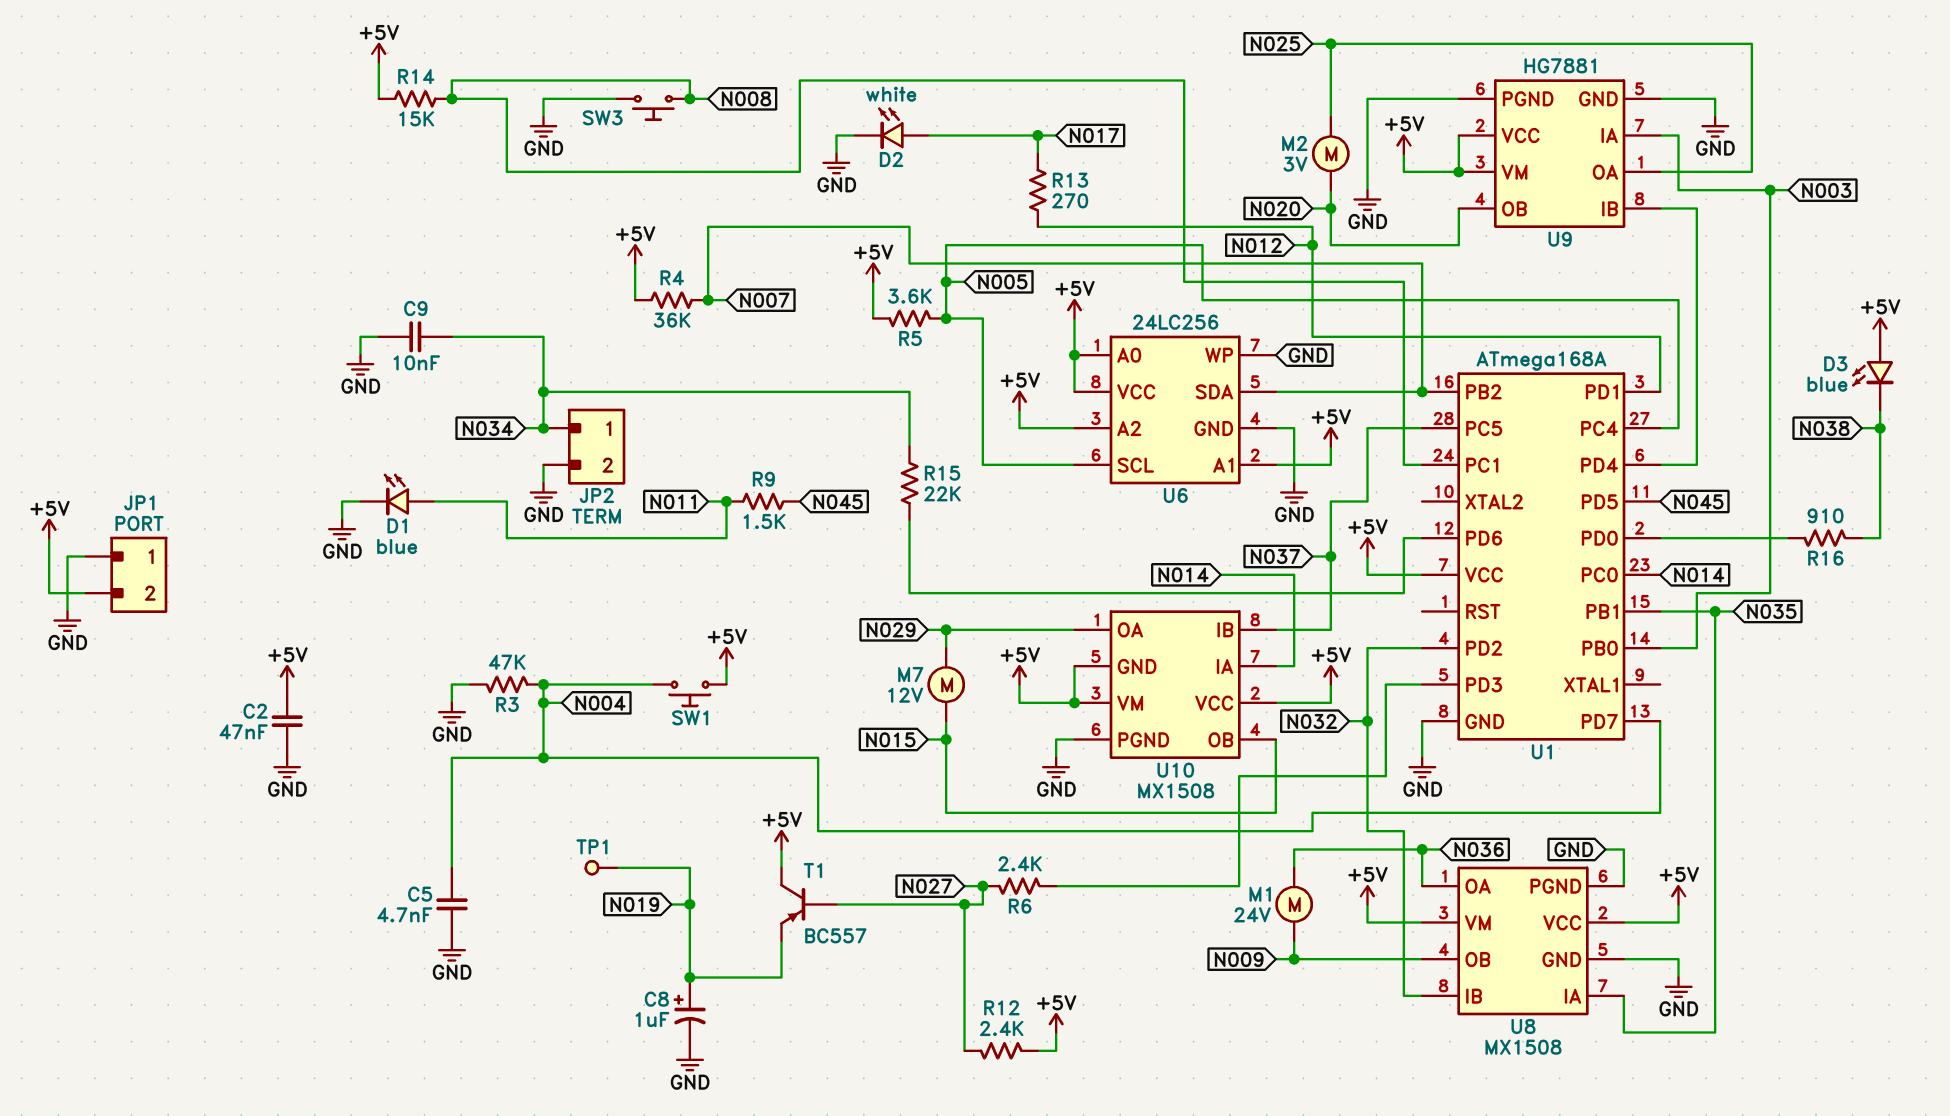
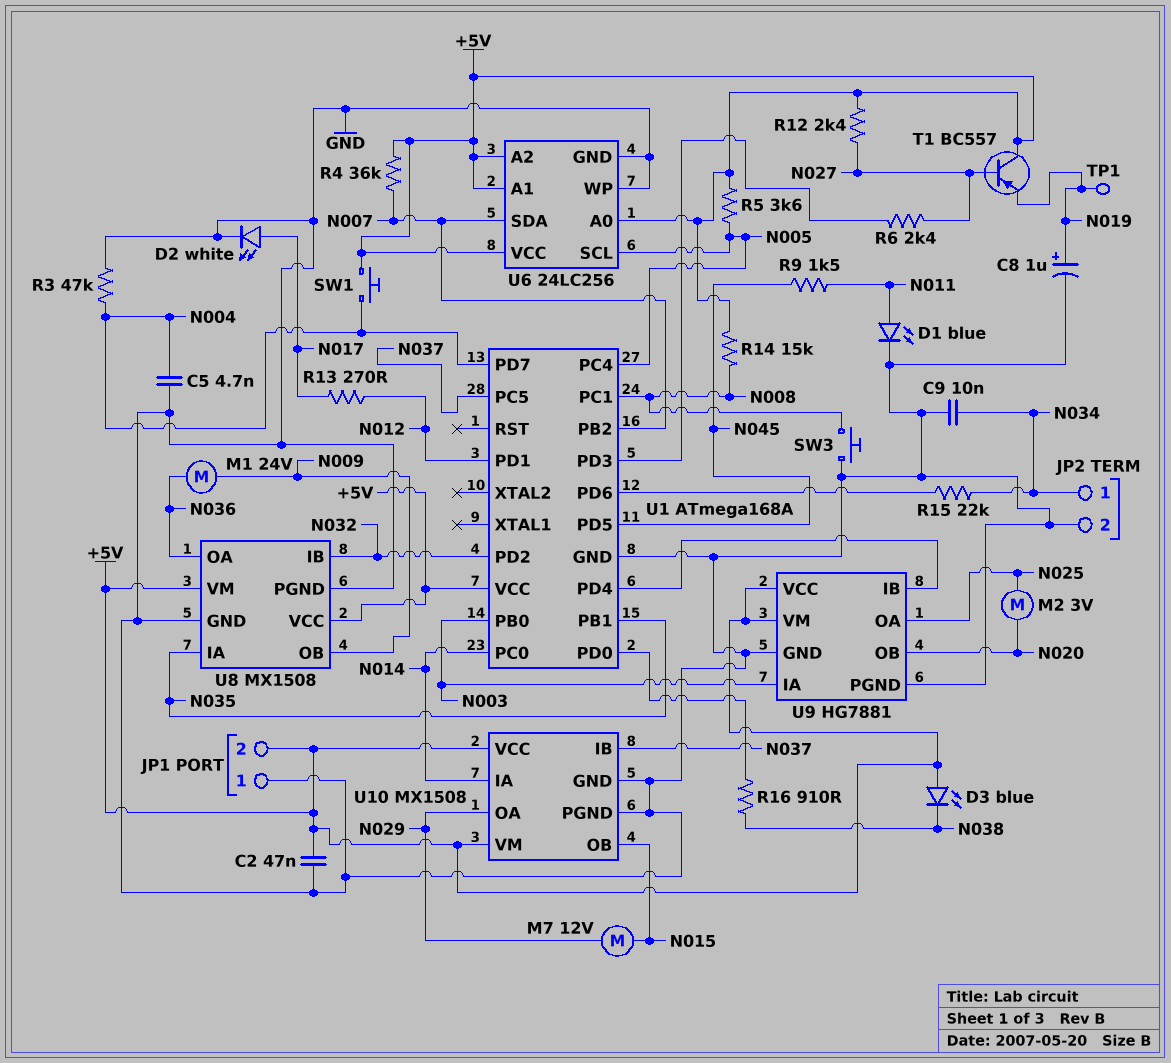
U10 pin GND: +5V -> GND

